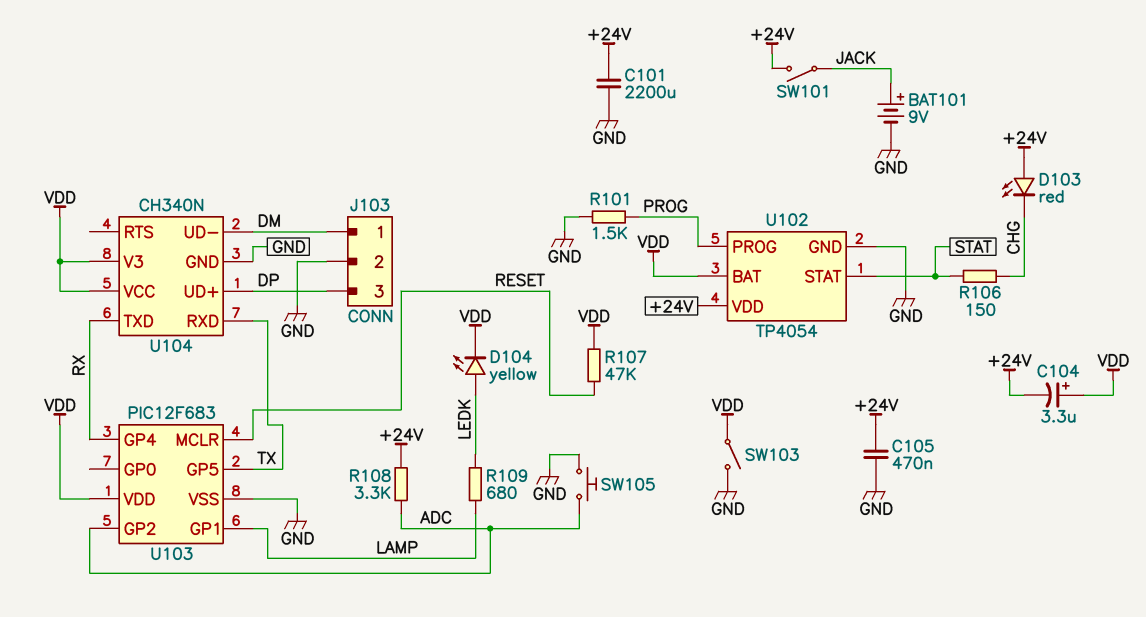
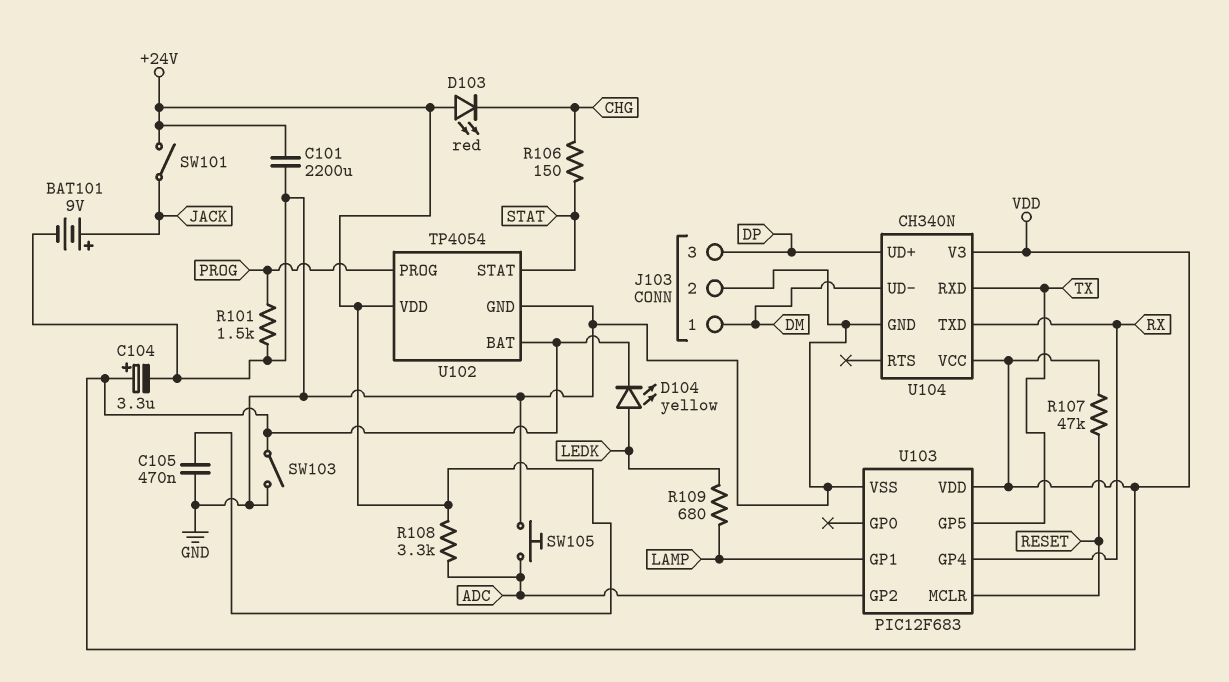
C104: 3.3uF (plus VDD, minus +24V) -> 3.3uF (plus VDD, minus GND)

